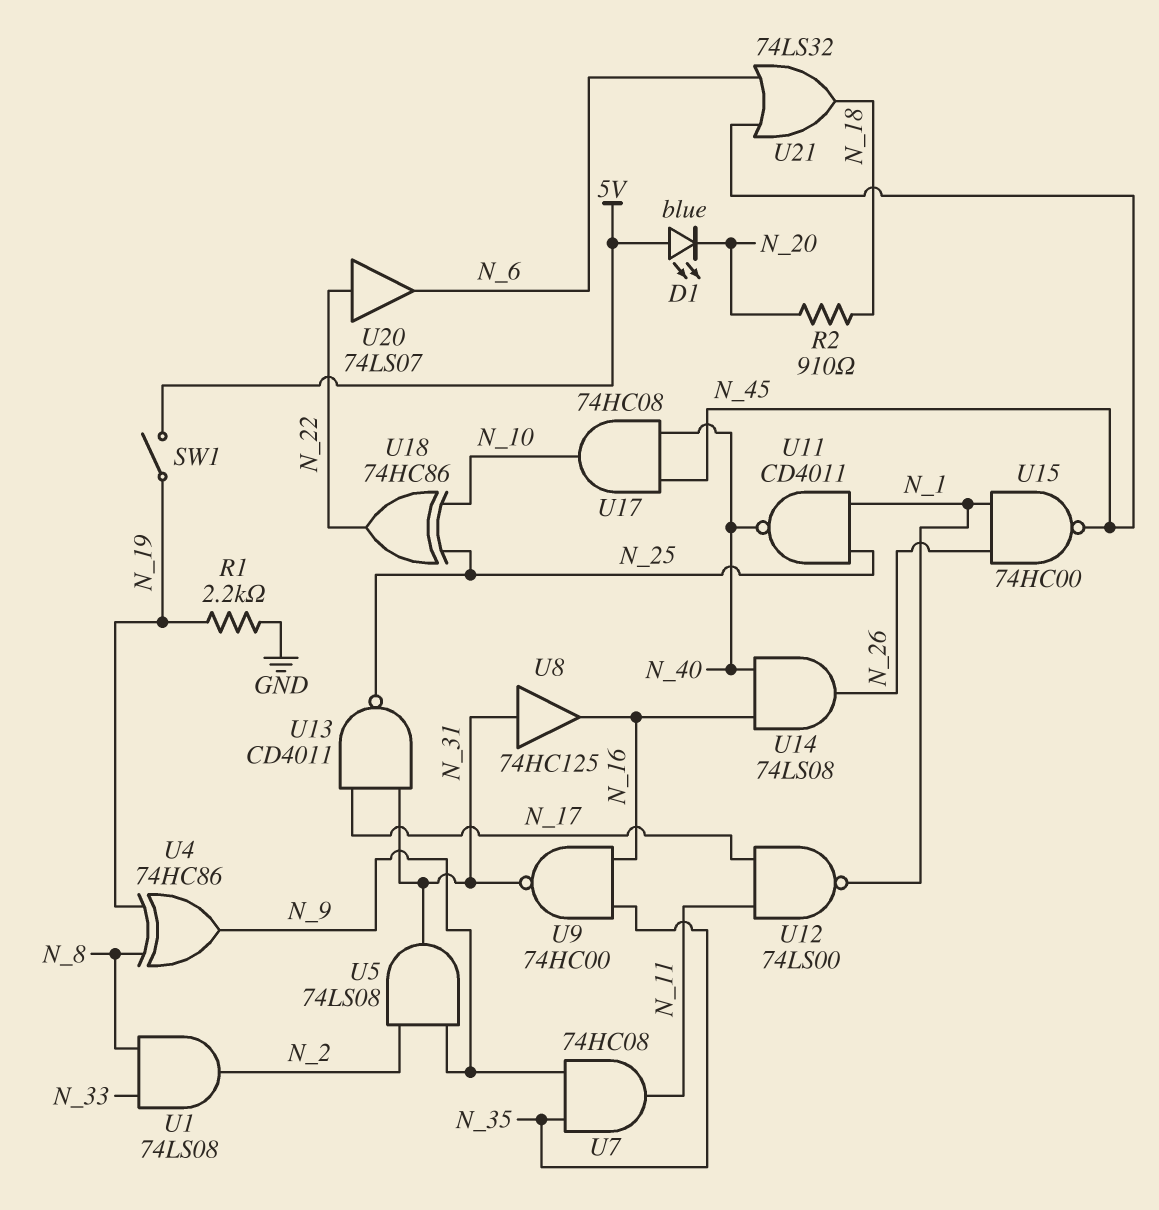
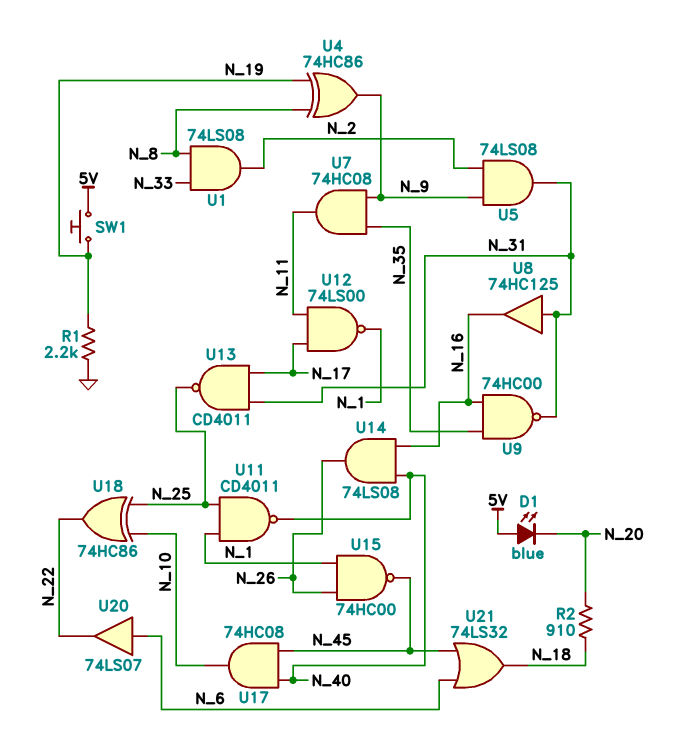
SW1: switch (5V, N_19) -> button (5V, N_19)
U20: buffer 74LS07 (in N_22, out N_6) -> buffer 74LS07 (in N_6, out N_22)

